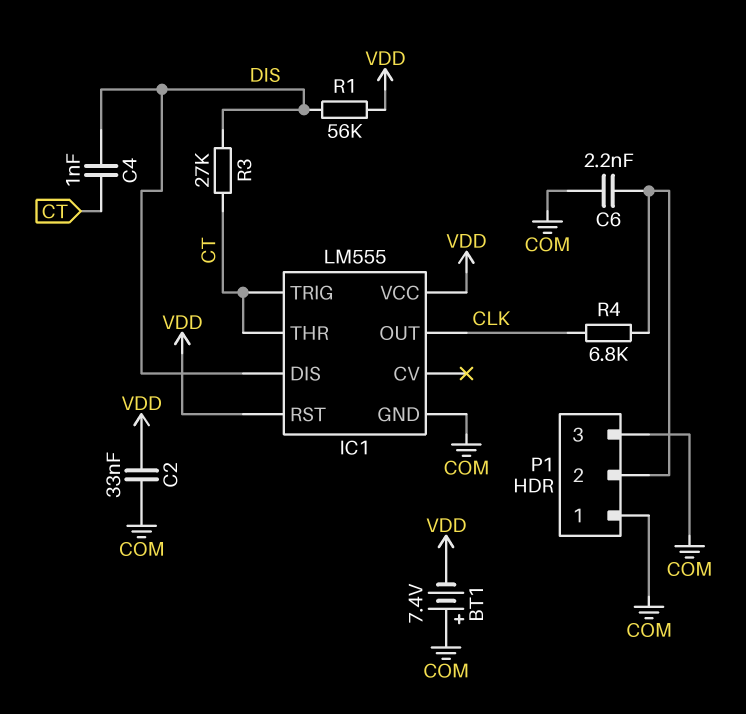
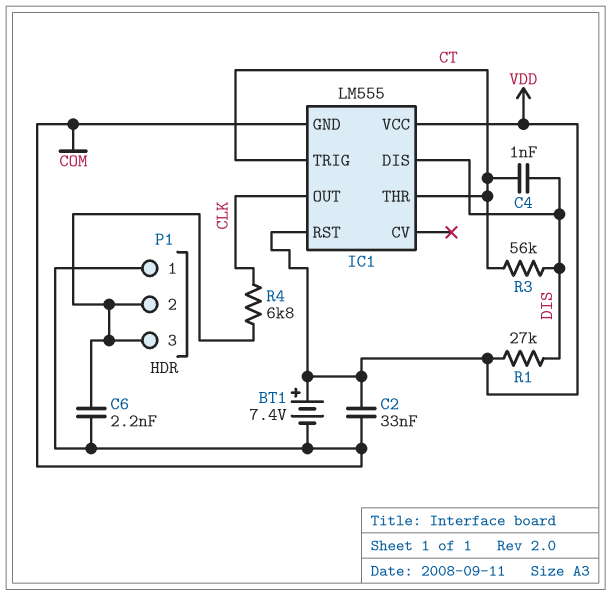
BT1: 7.4V (plus COM, minus VDD) -> 7.4V (plus VDD, minus COM)
P1 pin 3: COM -> P1/2
R1: 56k (DIS, VDD) -> 27k (DIS, VDD)
R3: 27k (CT, DIS) -> 56k (CT, DIS)

